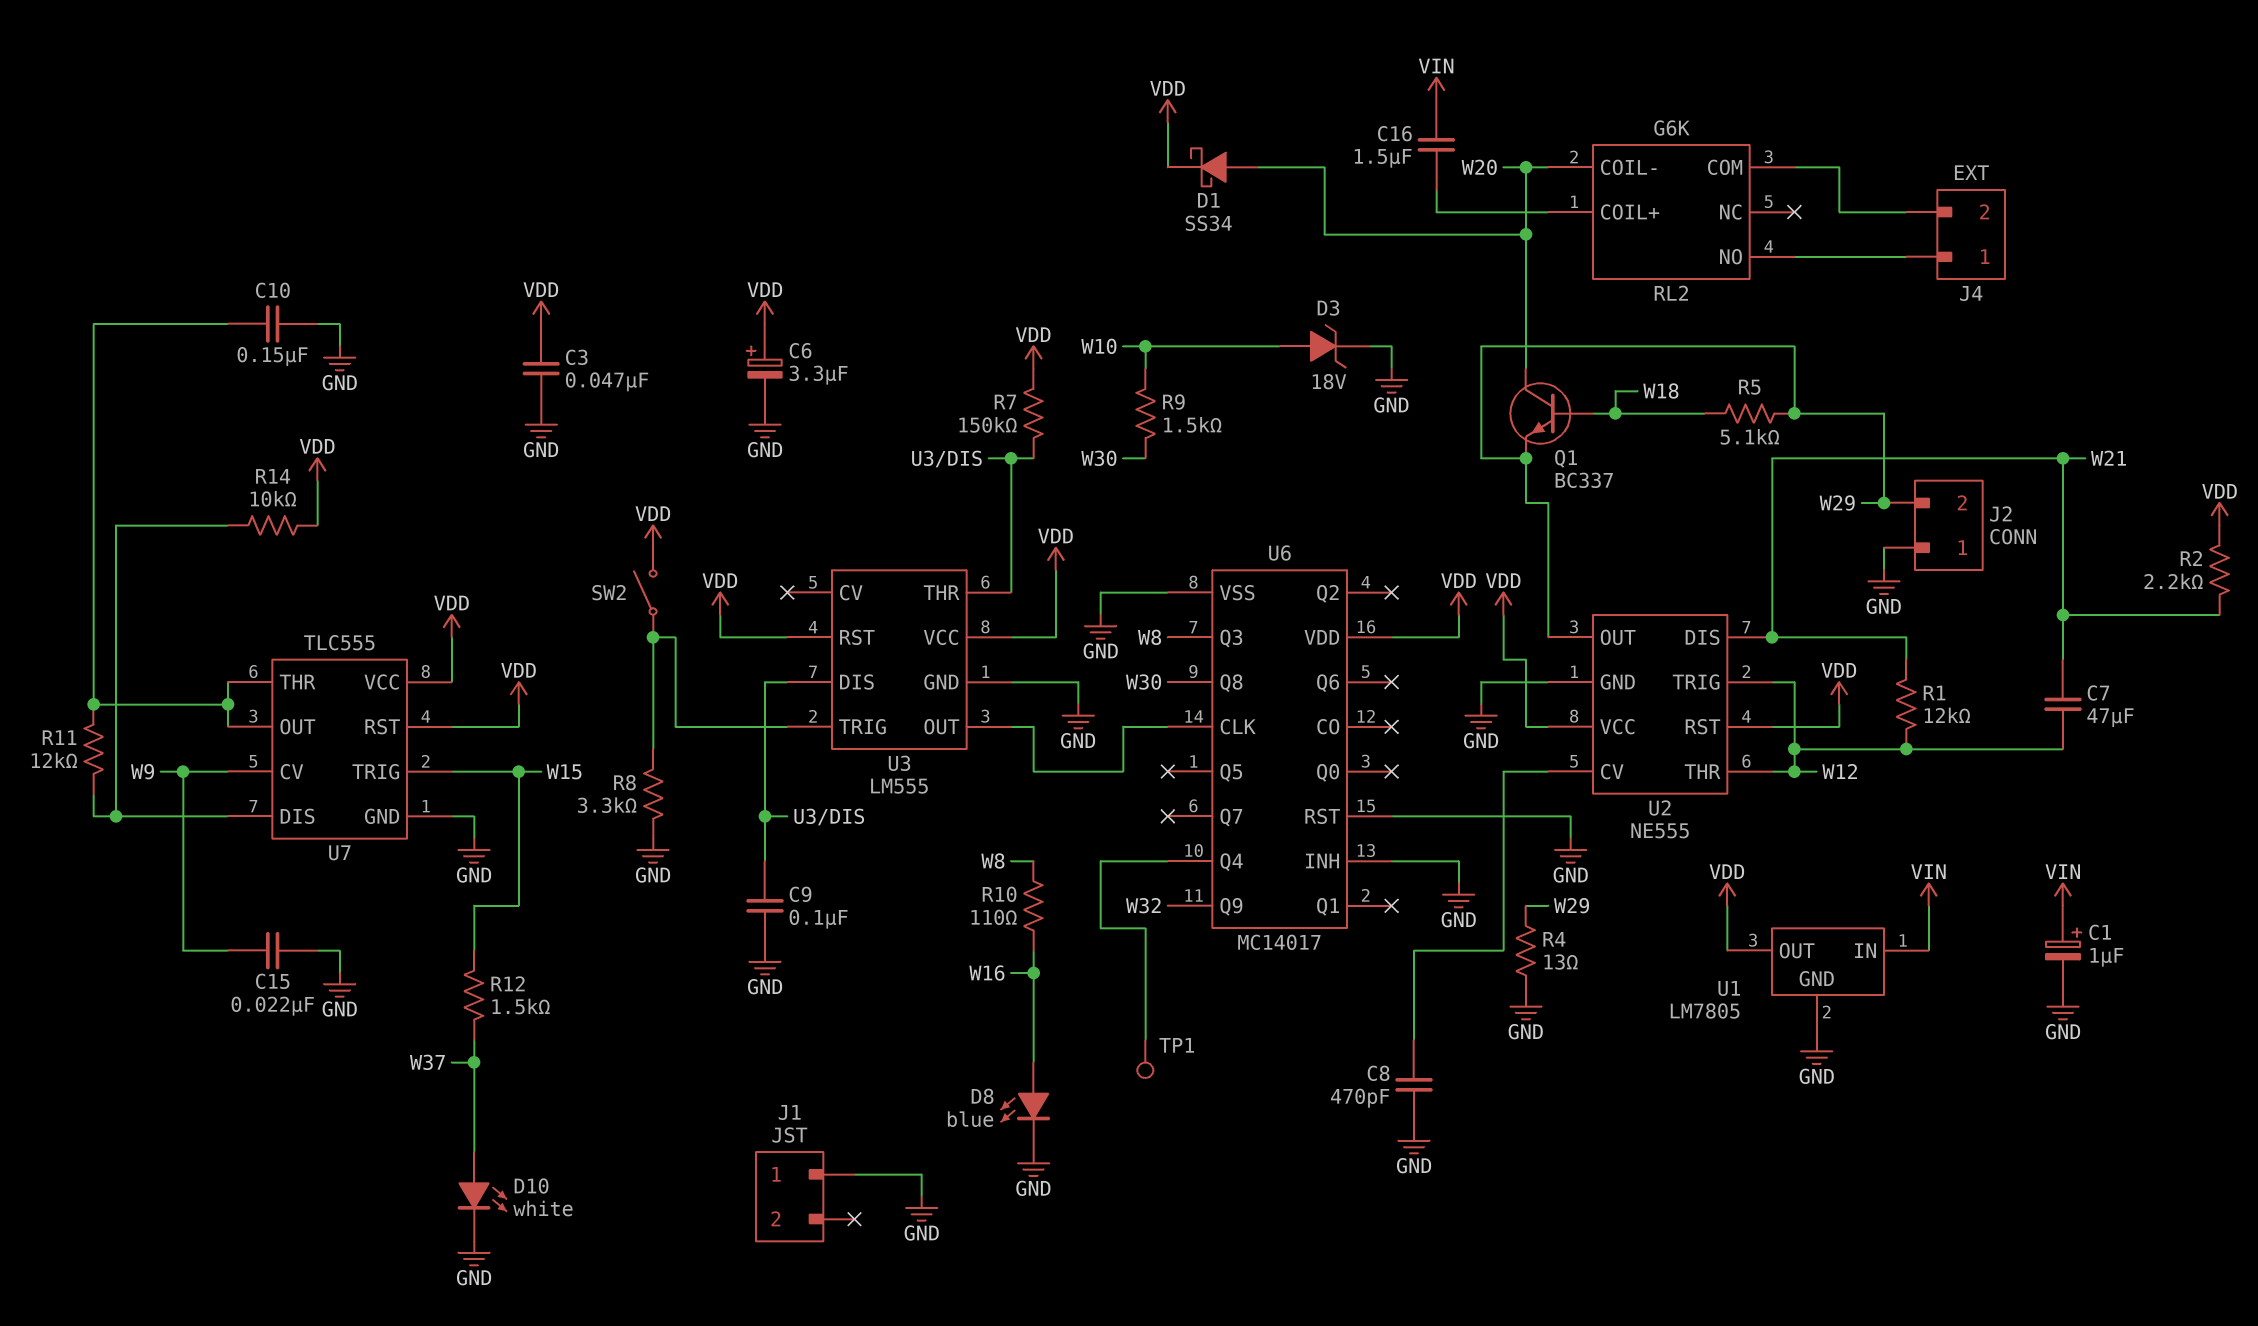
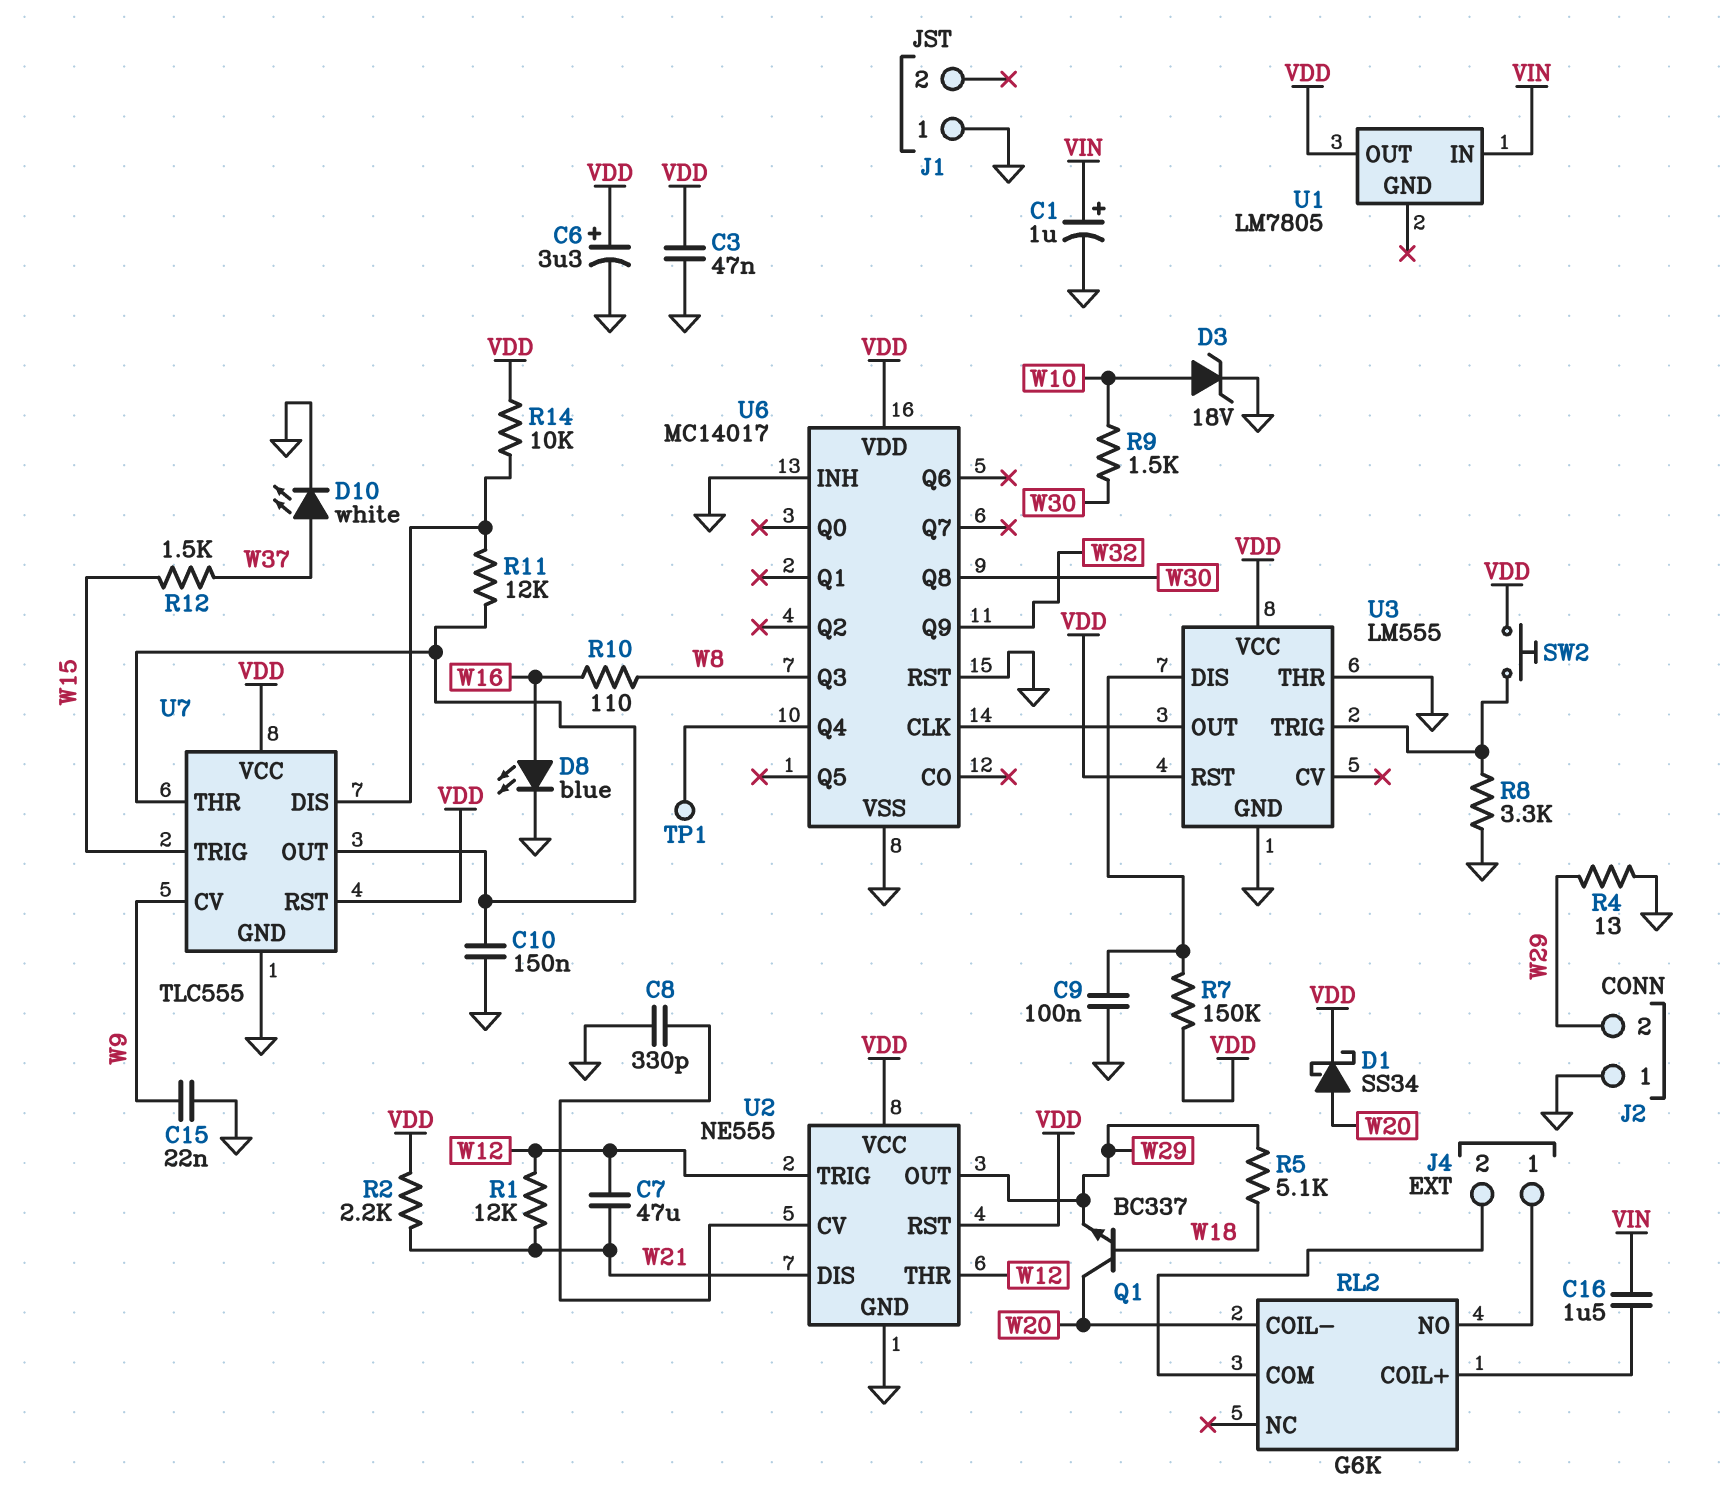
C8: 470pF (GND, U2/CV) -> 330pF (GND, U2/CV)
SW2: switch (U3/TRIG, VDD) -> button (U3/TRIG, VDD)
U1 pin GND: GND -> none
U3 pin THR: U3/DIS -> GND

